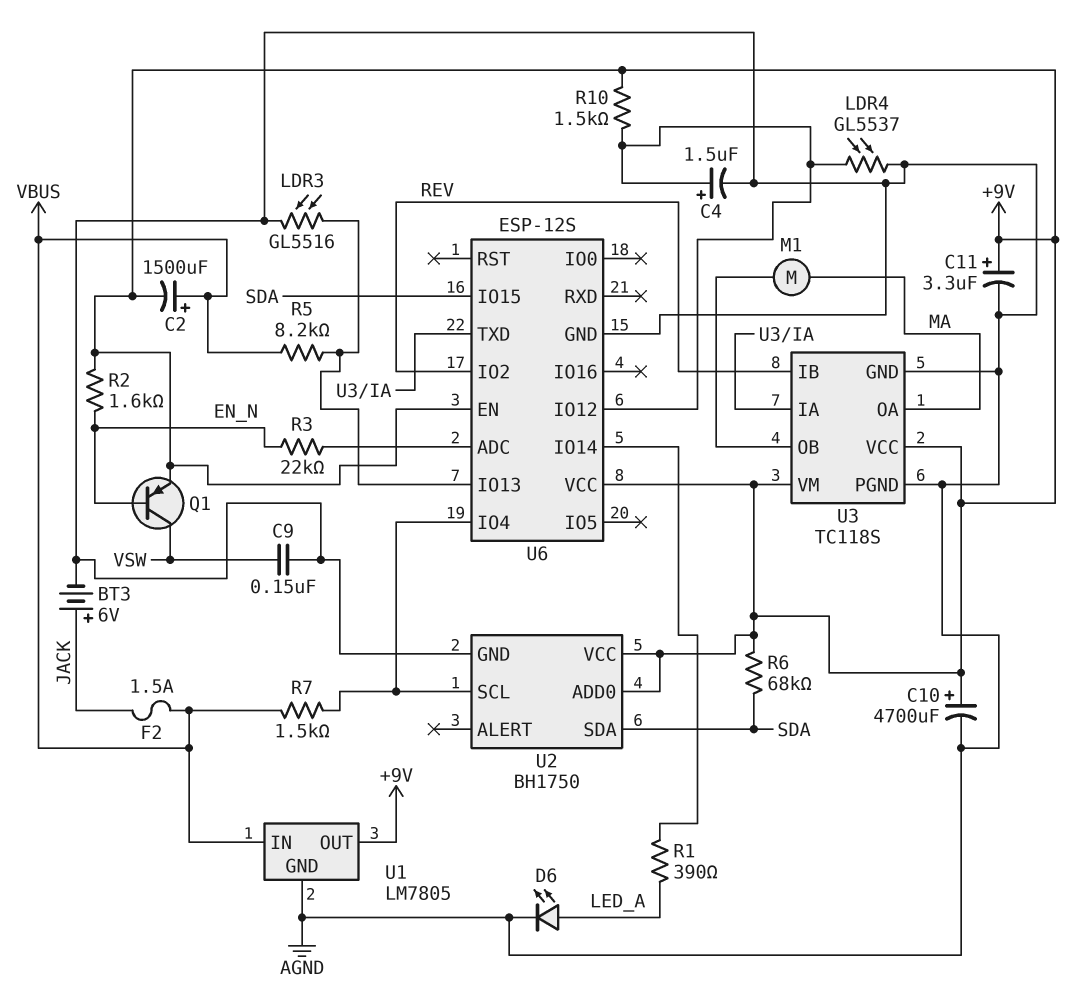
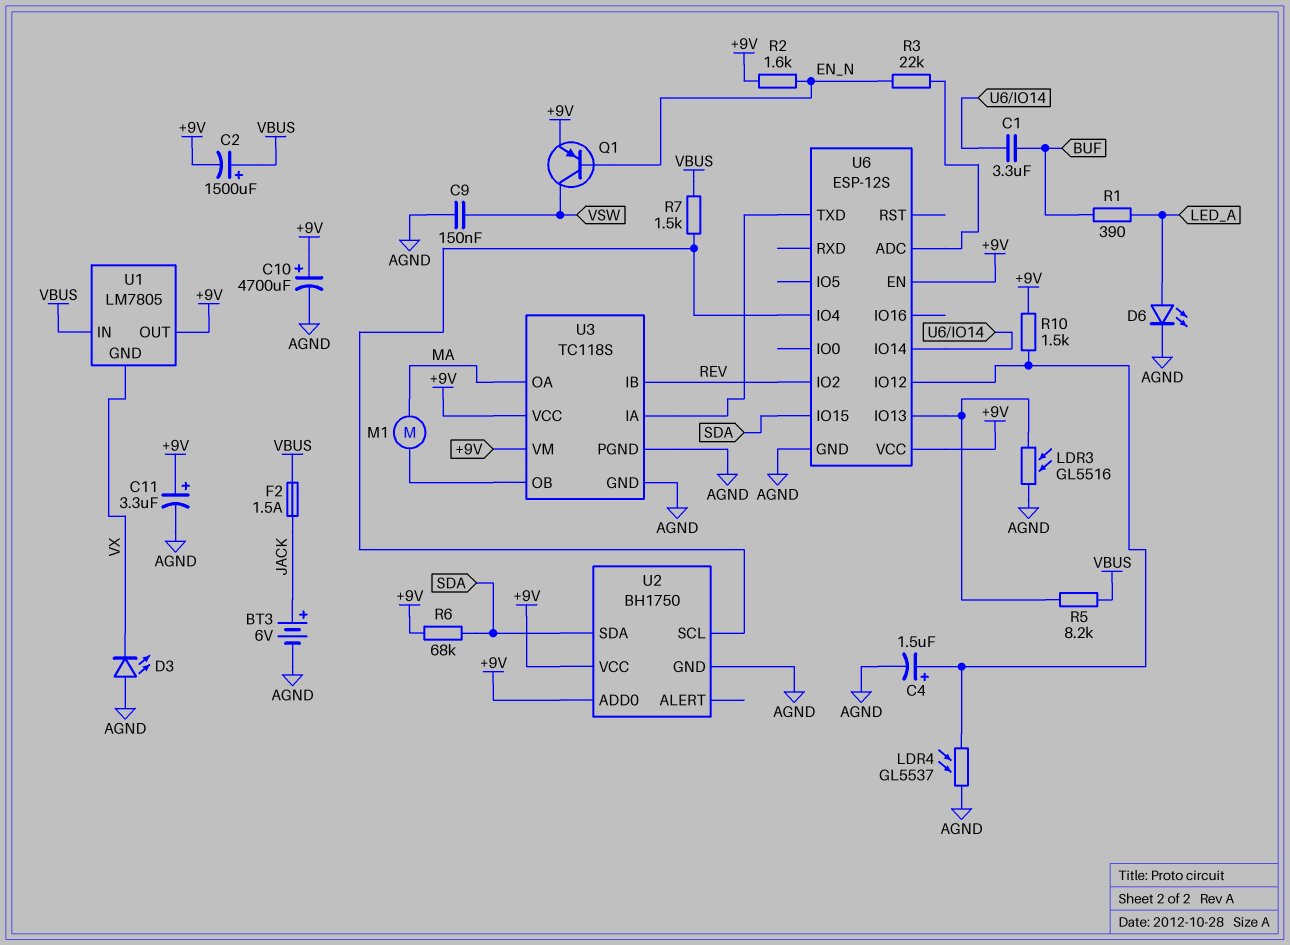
C1: none -> 3.3uF (BUF, U6/IO14)
D3: none -> LED (A AGND, K VX)
R1: 390 (LED_A, U6/IO14) -> 390 (BUF, LED_A)
U1 pin GND: AGND -> VX

